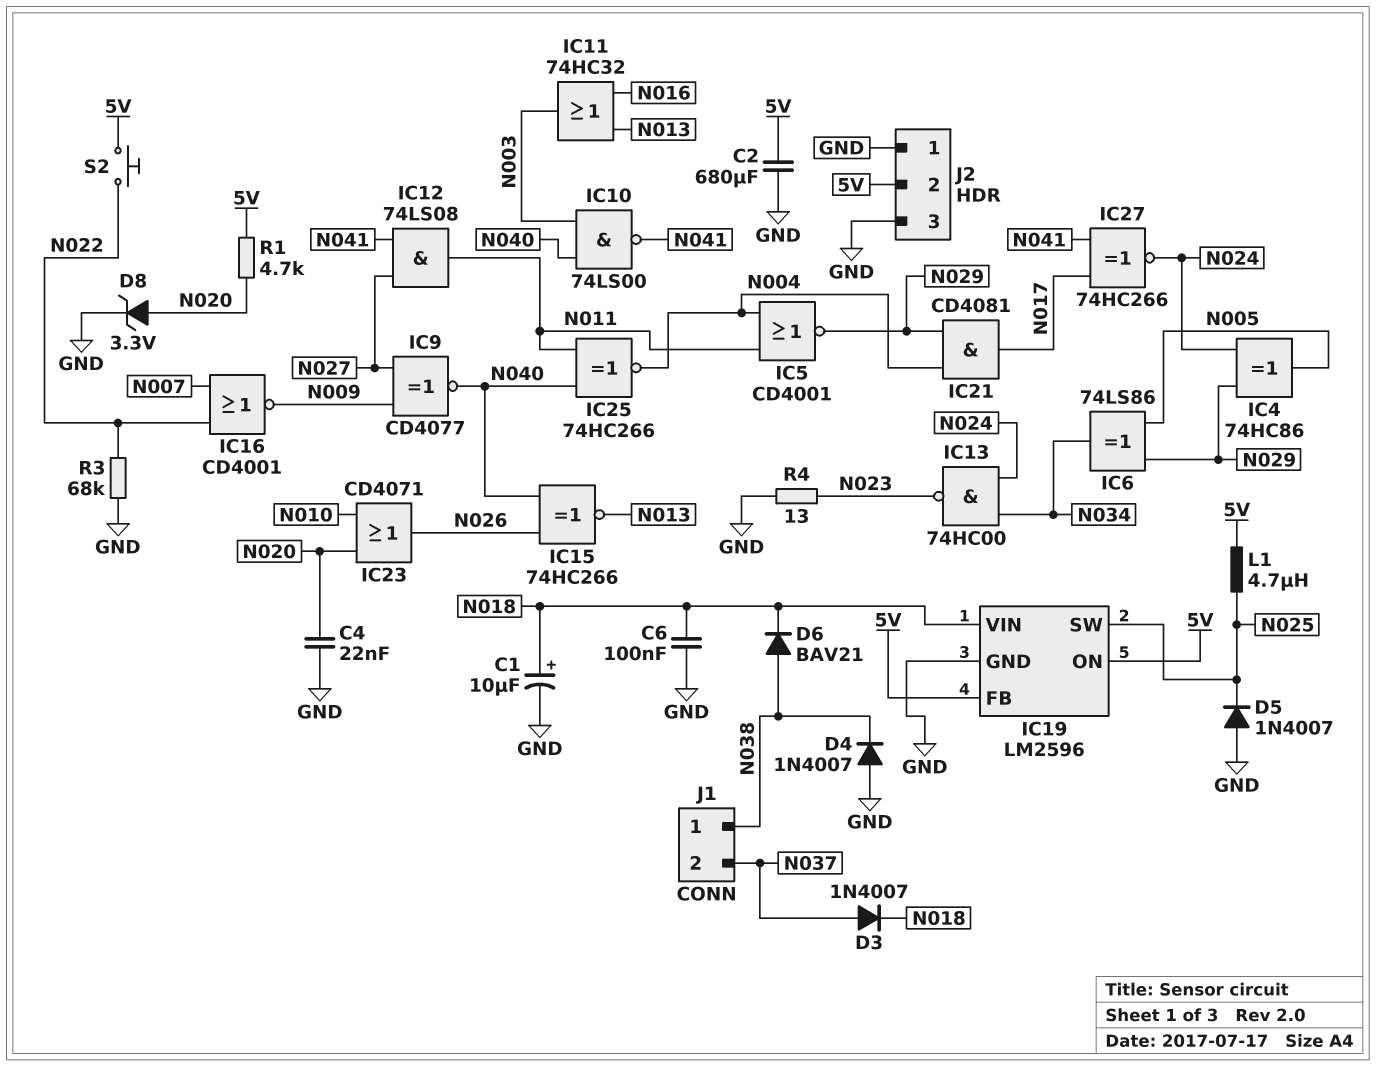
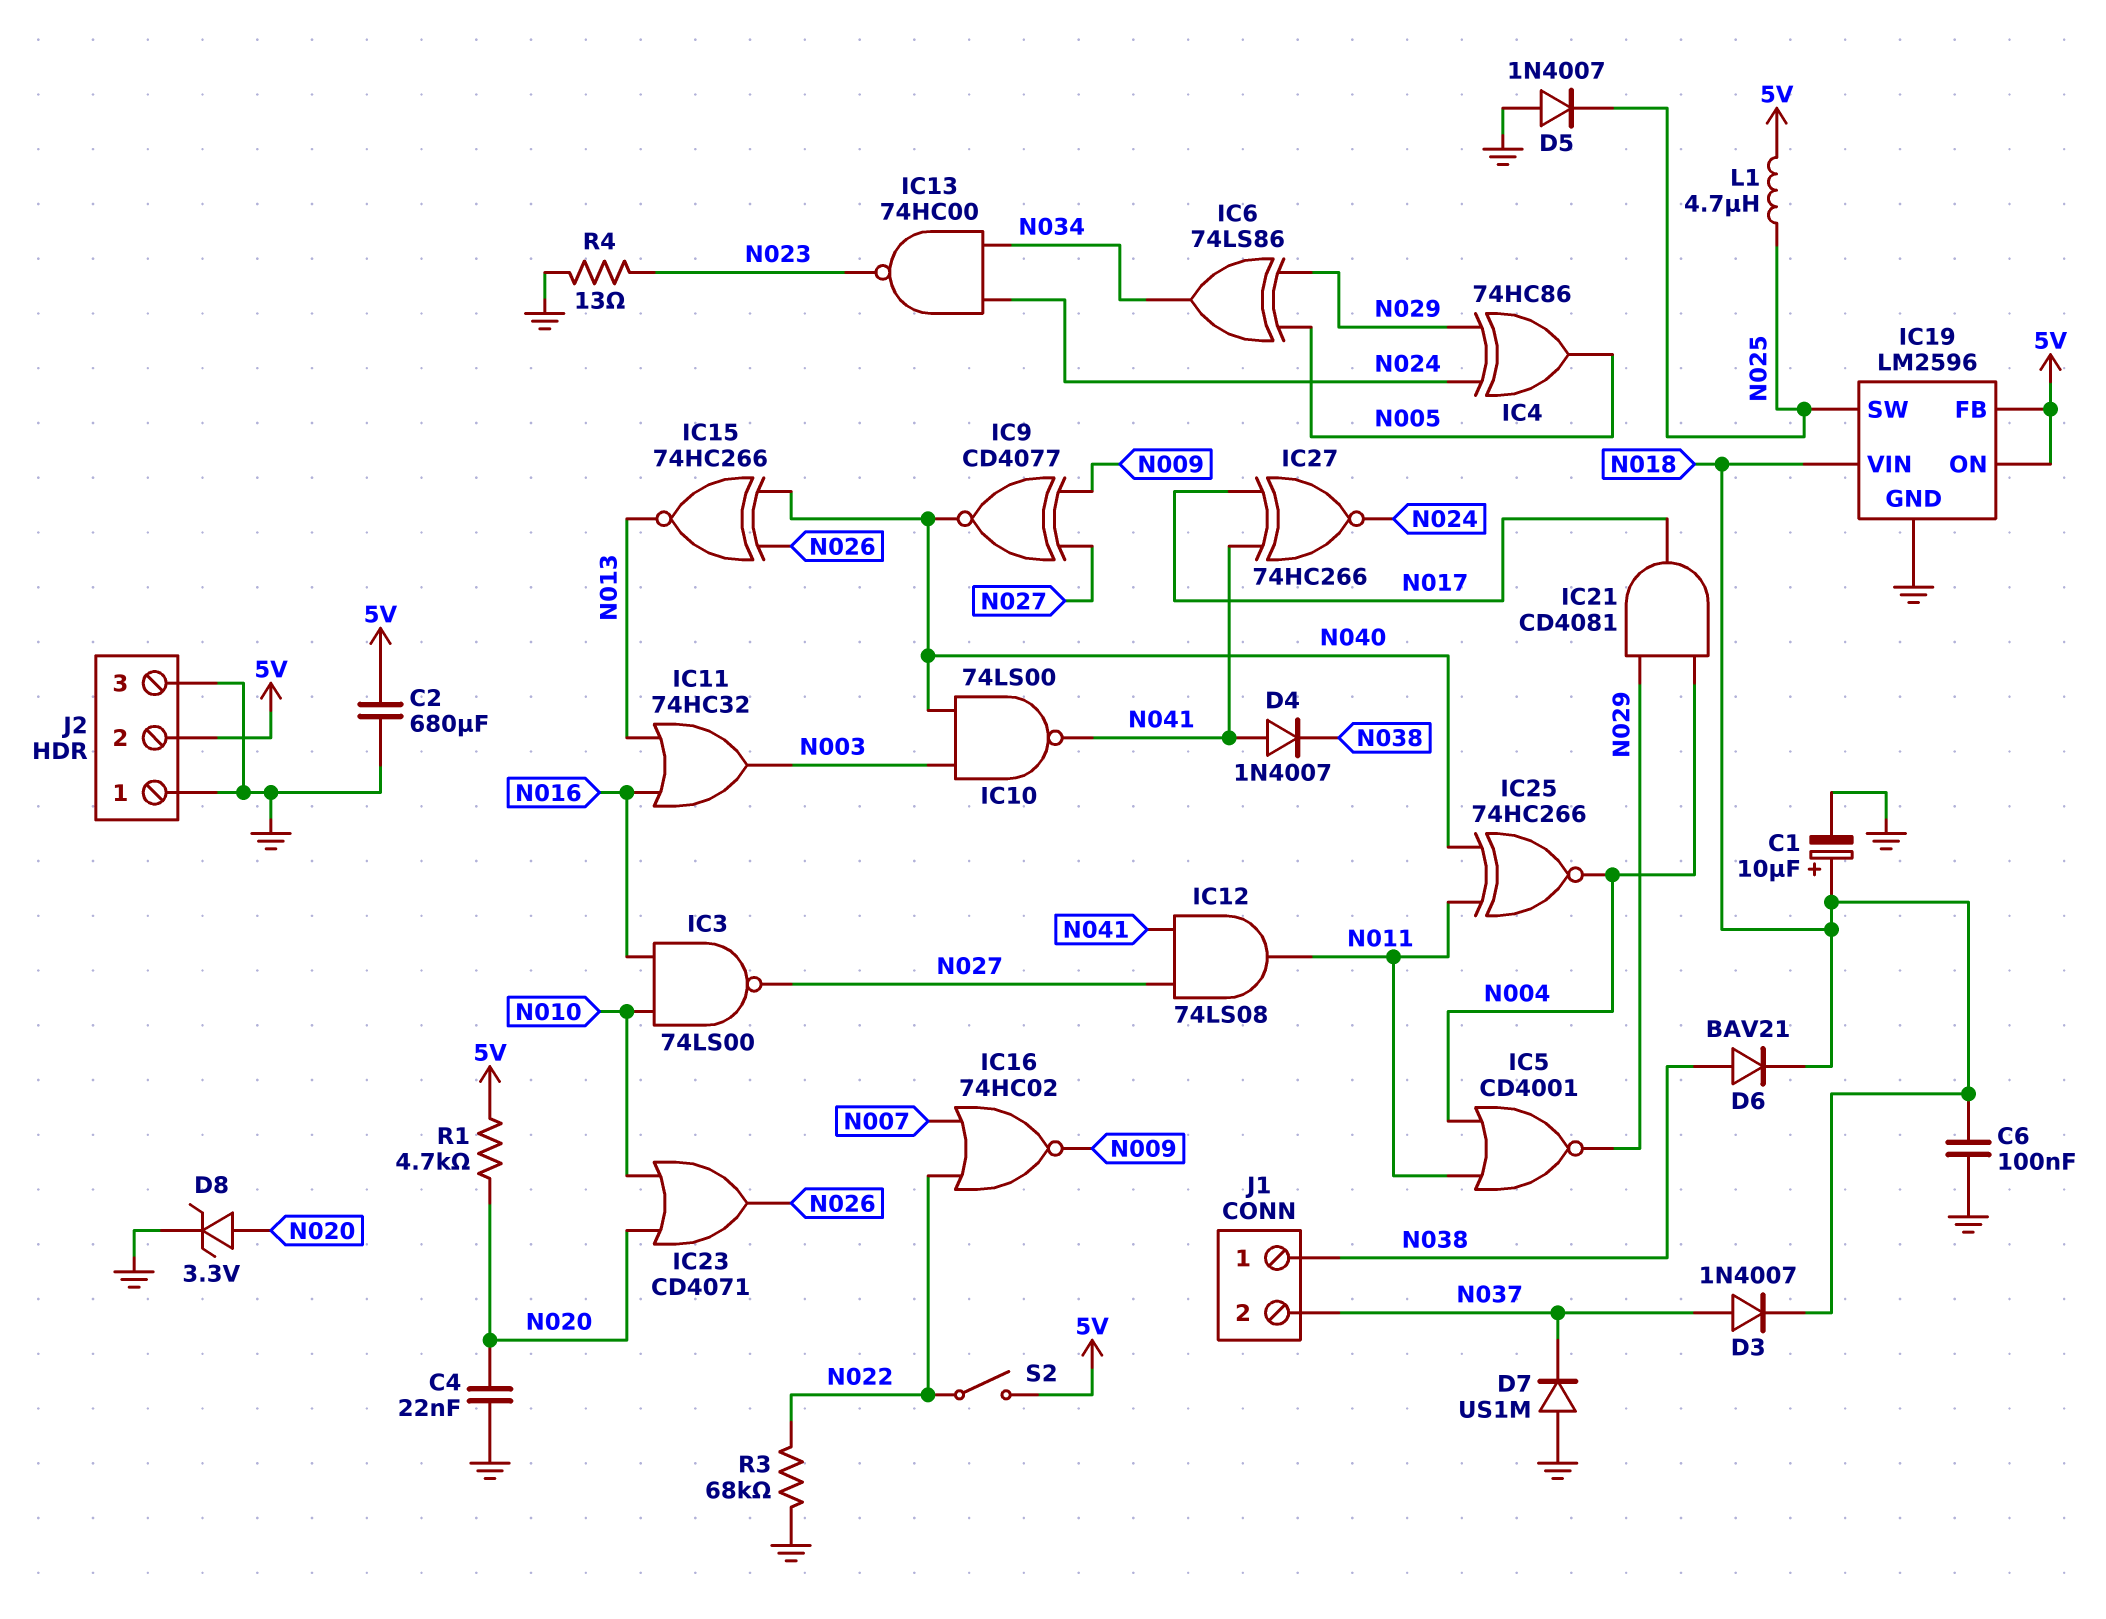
D4: diode 1N4007 (A GND, K N038) -> diode 1N4007 (A N041, K N038)
D7: none -> diode US1M (A GND, K N037)
IC3: none -> NAND 74LS00 (in N010, in N016, out N027)
IC16: NOR CD4001 (in N007, in N022, out N009) -> NOR 74HC02 (in N007, in N022, out N009)
S2: button (5V, N022) -> switch (5V, N022)

